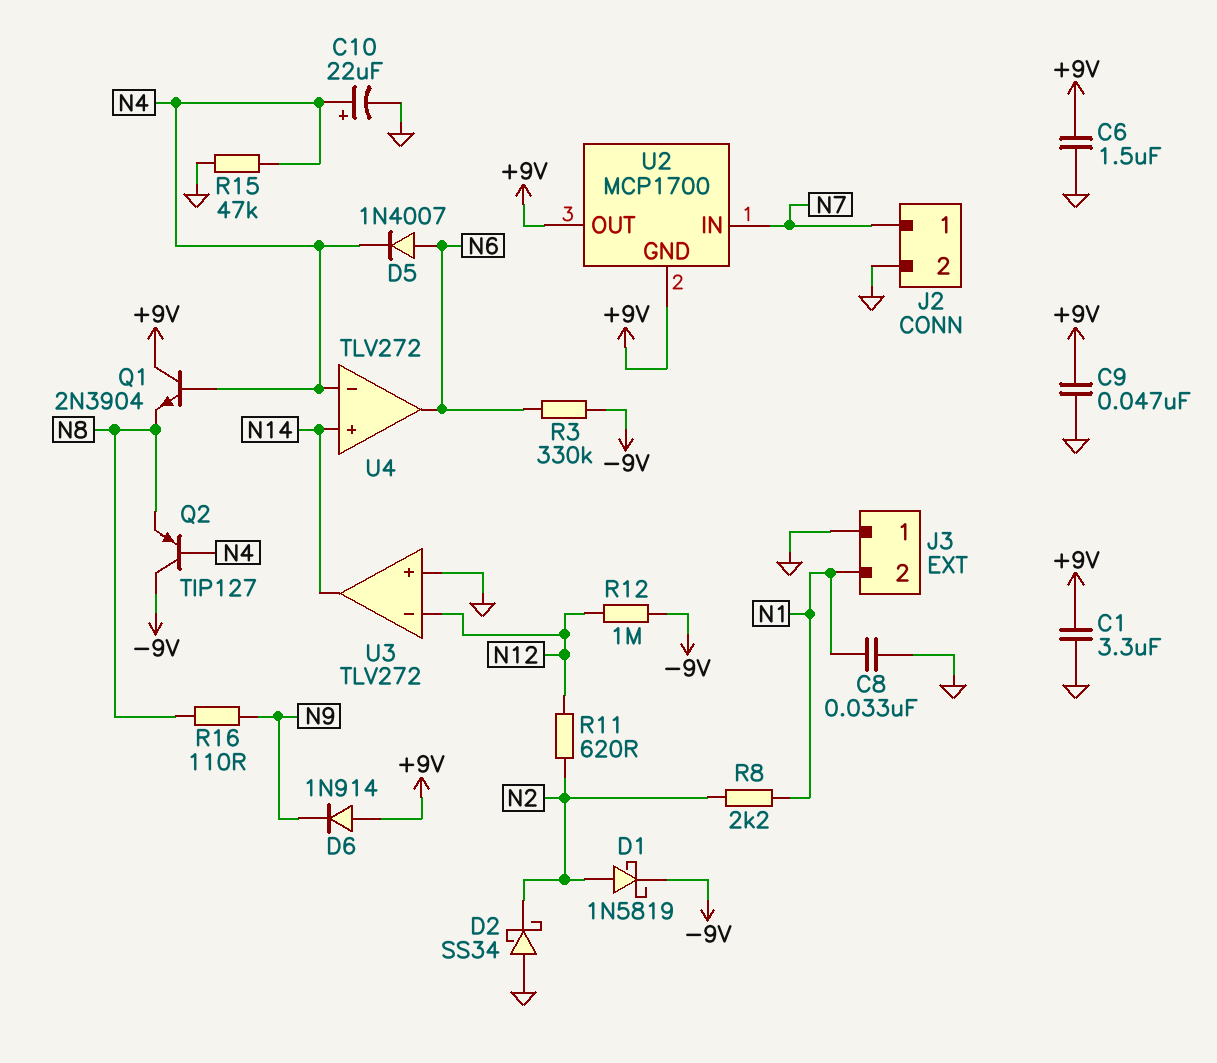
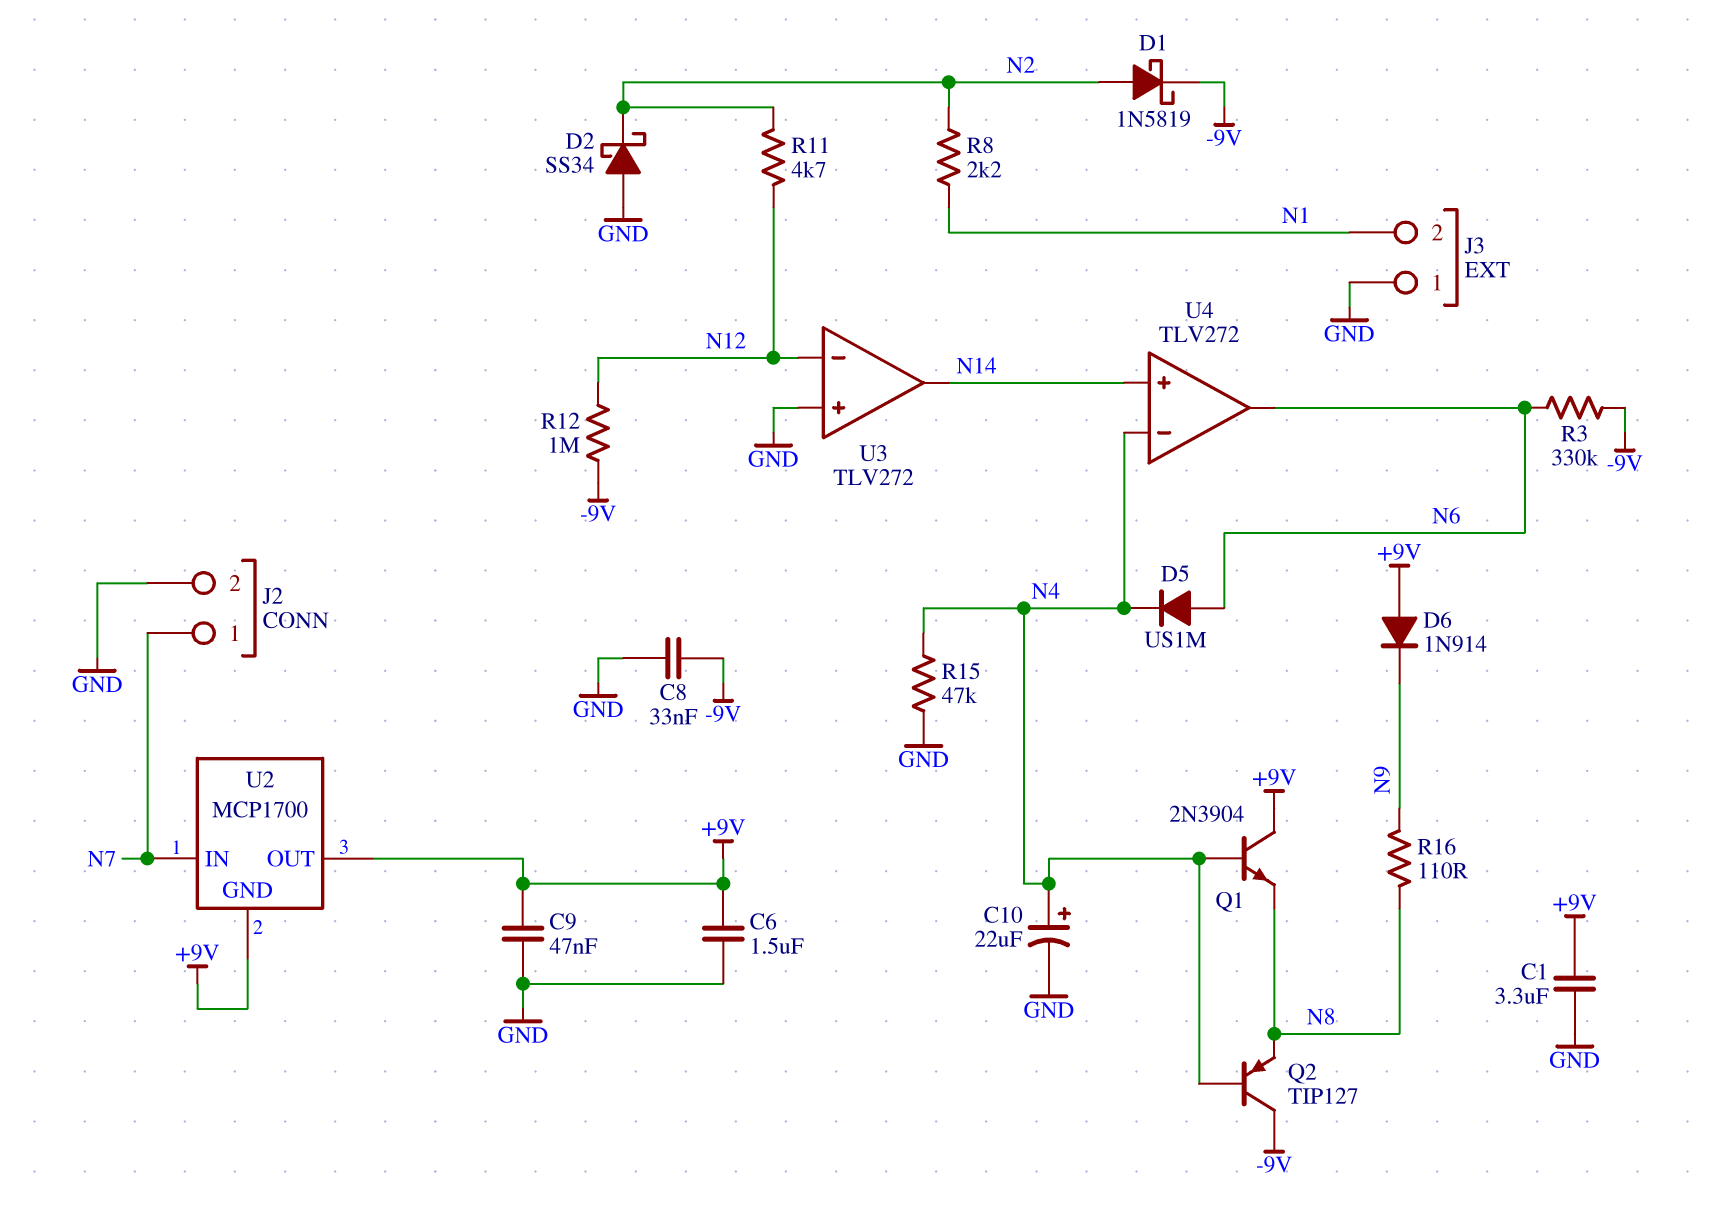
C8: 33nF (GND, N1) -> 33nF (-9V, GND)
D5: diode 1N4007 (A N6, K N4) -> diode US1M (A N6, K N4)
R11: 620 (N2, N12) -> 4.7k (N2, N12)

